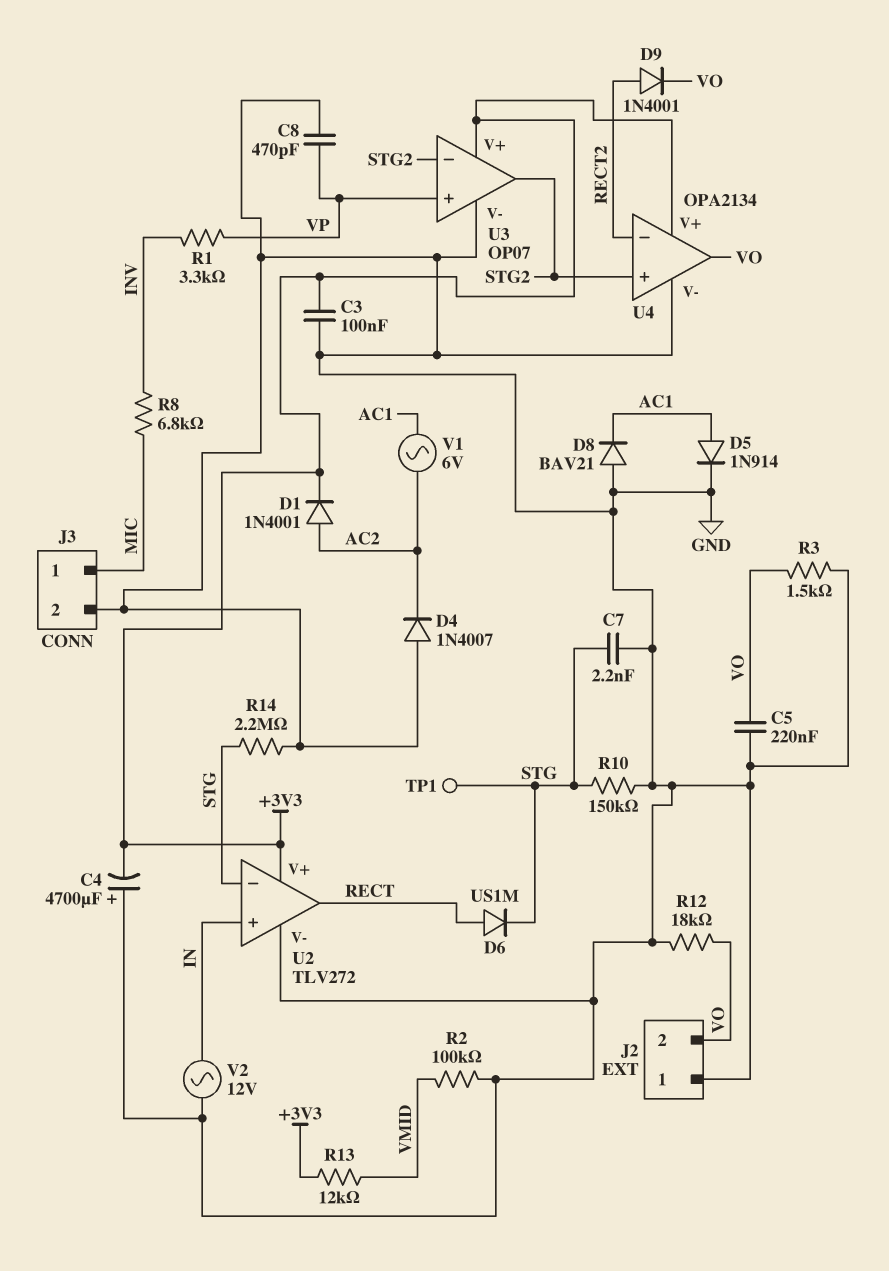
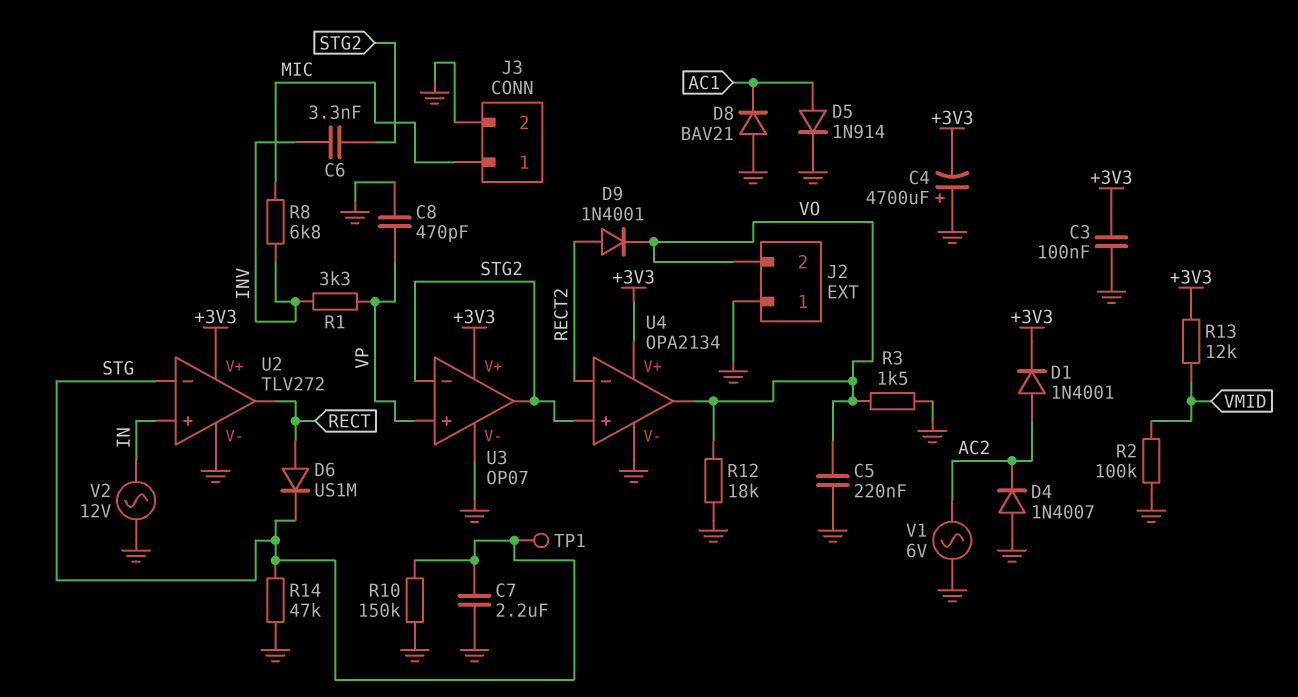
C6: none -> 3.3nF (INV, STG2)
C7: 2.2nF (GND, STG) -> 2.2uF (GND, STG)
R14: 2.2M (GND, STG) -> 47k (GND, STG)
V1: AC 6V (AC1, AC2) -> AC 6V (AC2, GND)

